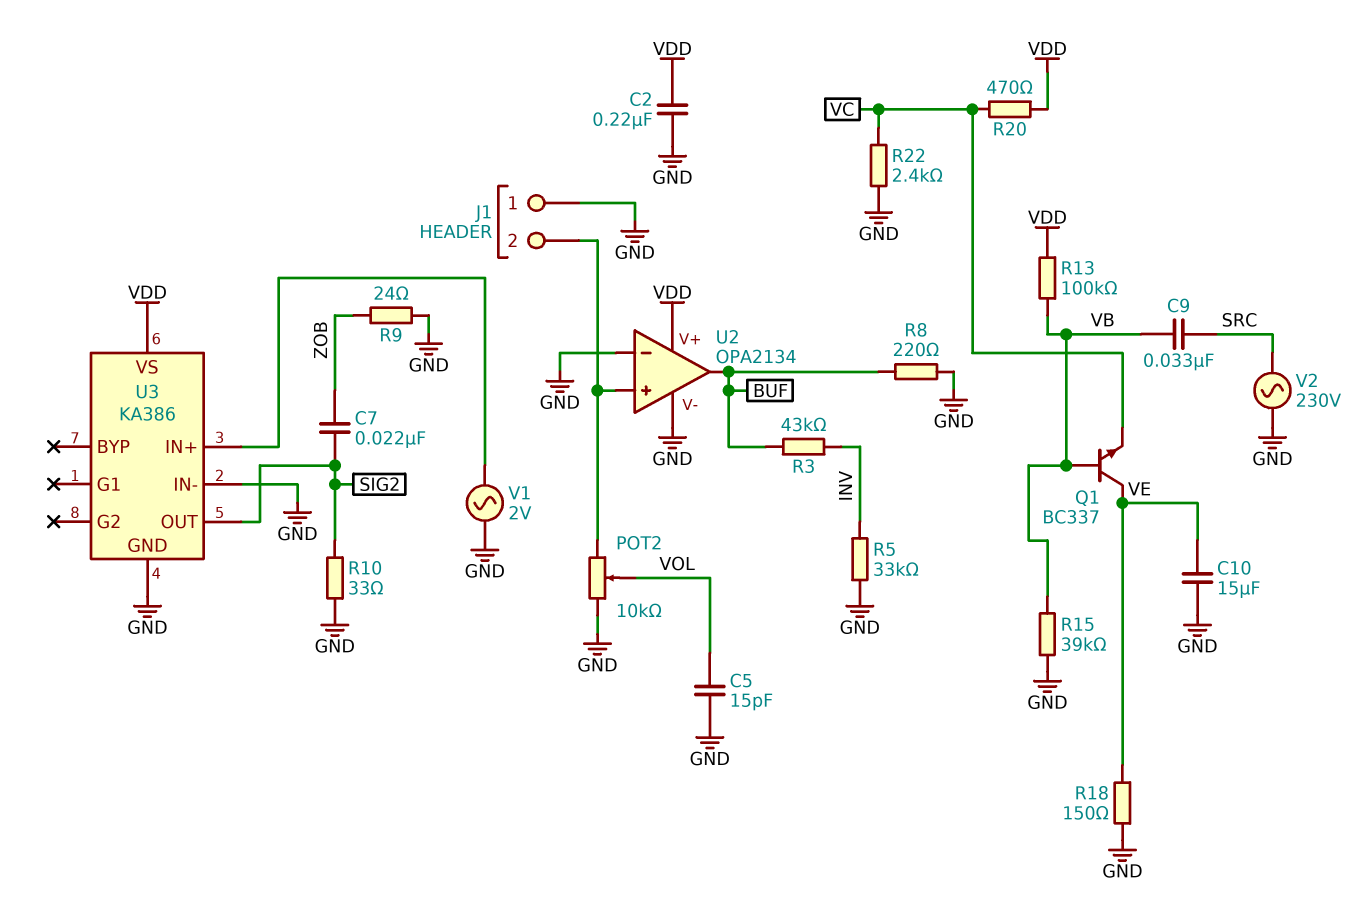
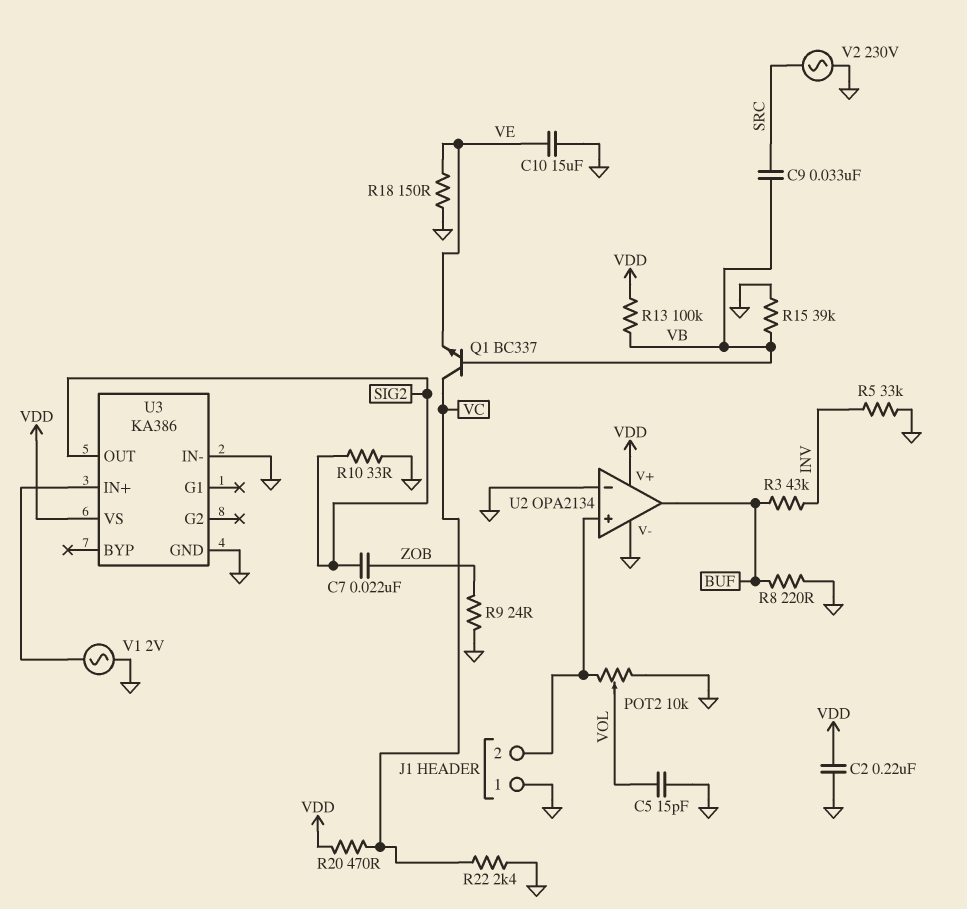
Q1: NPN BC337 (B VB, C VE, E VC) -> NPN BC337 (B VB, C VC, E VE)

